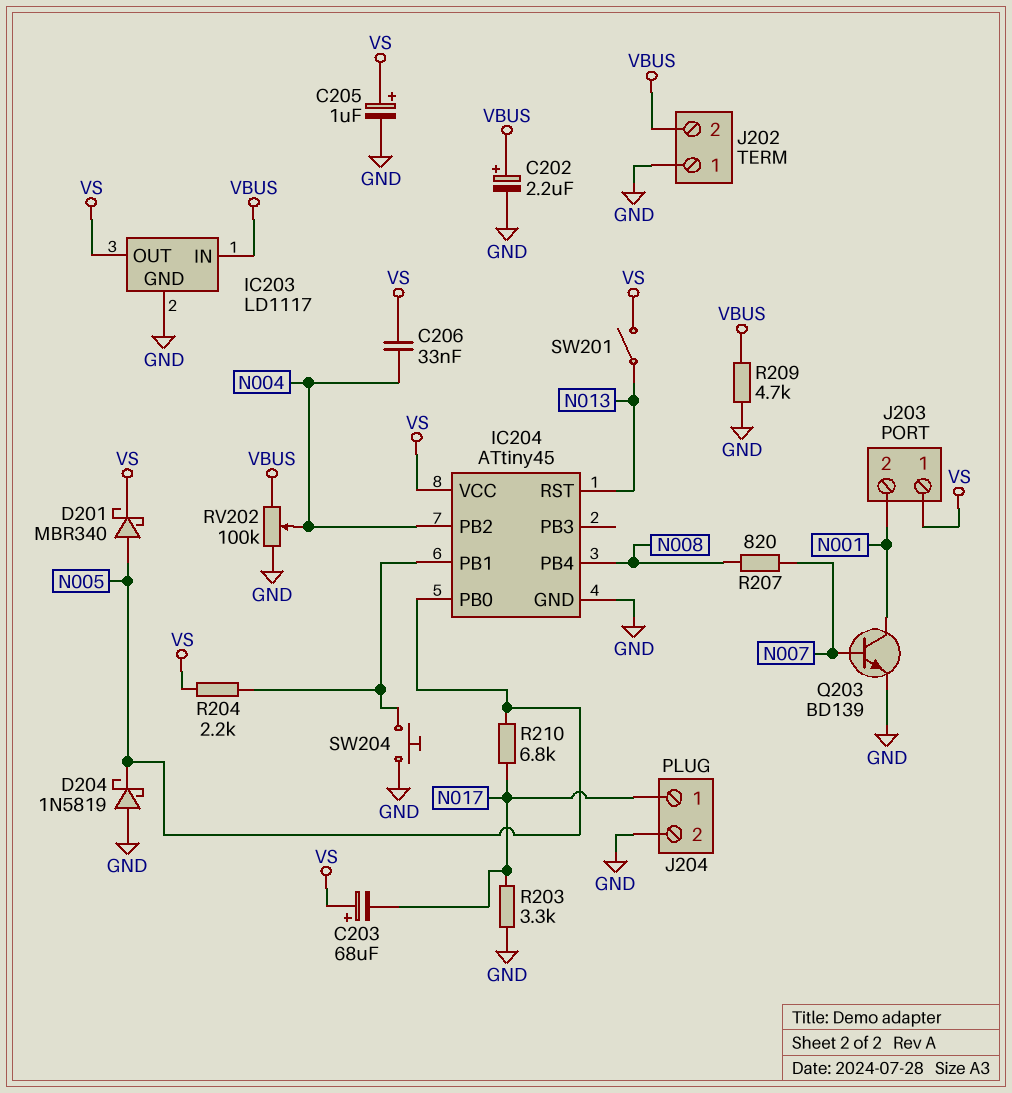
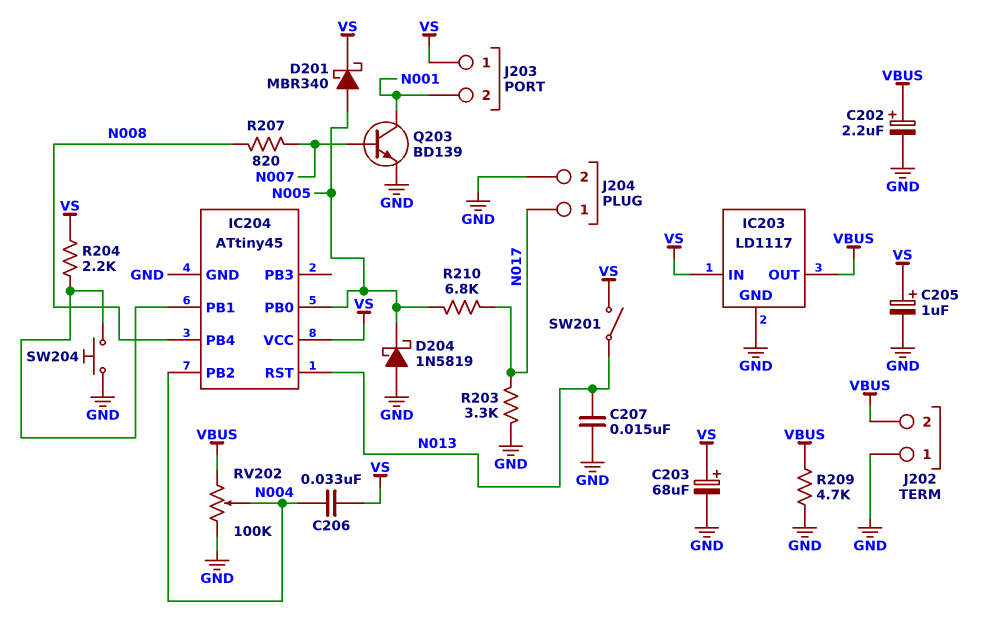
C203: 68uF (plus VS, minus N017) -> 68uF (plus VS, minus GND)
C207: none -> 15nF (GND, N013)
IC203 pin IN: VBUS -> VS
IC203 pin OUT: VS -> VBUS

